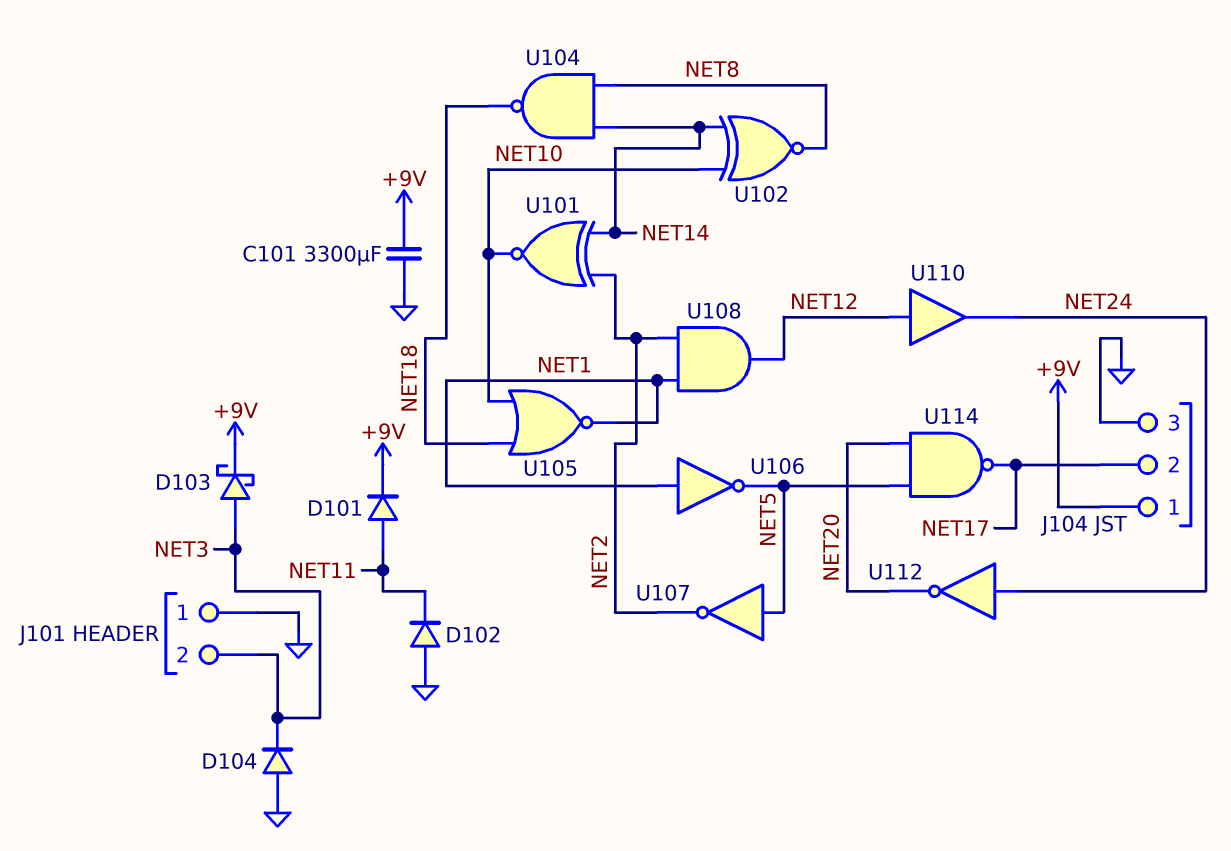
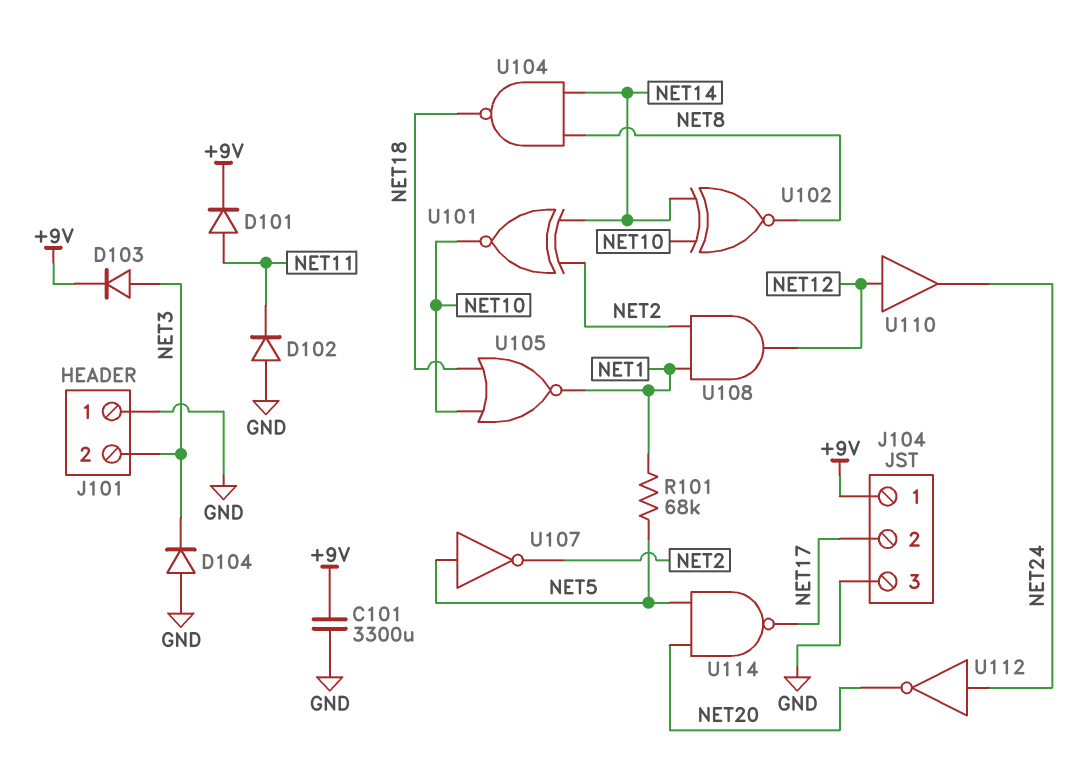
D103: schottky (A NET3, K +9V) -> diode (A NET3, K +9V)
R101: none -> 68k (NET1, NET5)
U106: NOT (in NET1, out NET5) -> none

